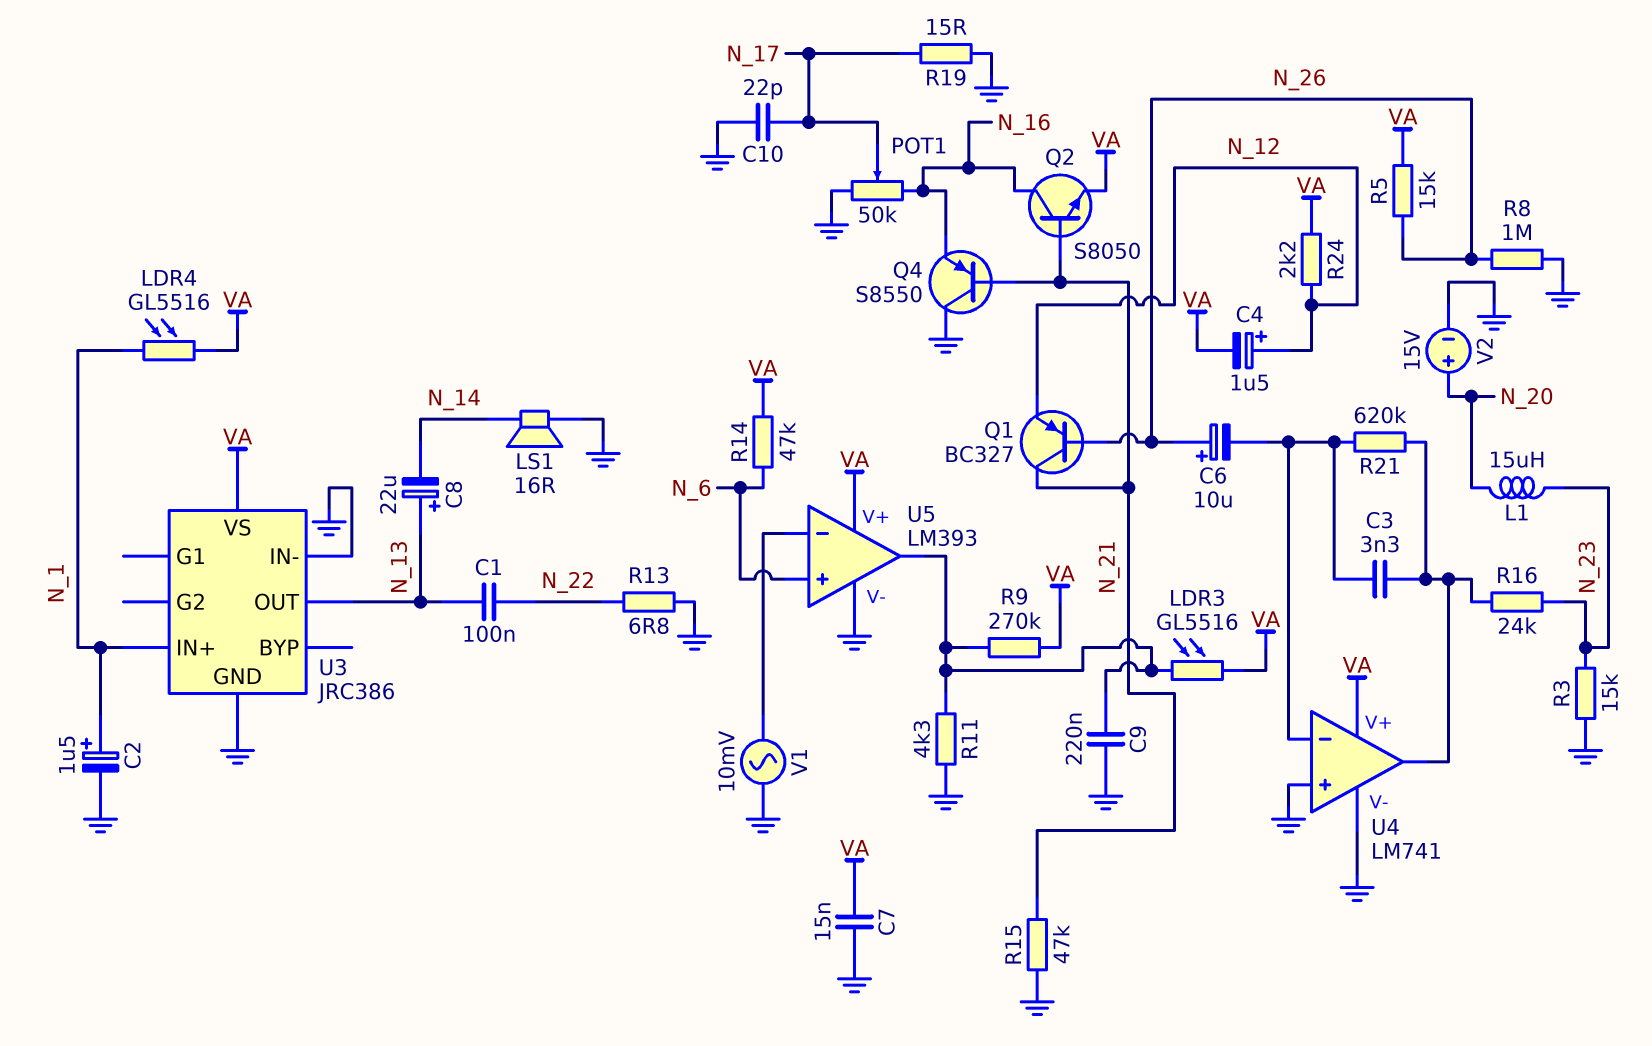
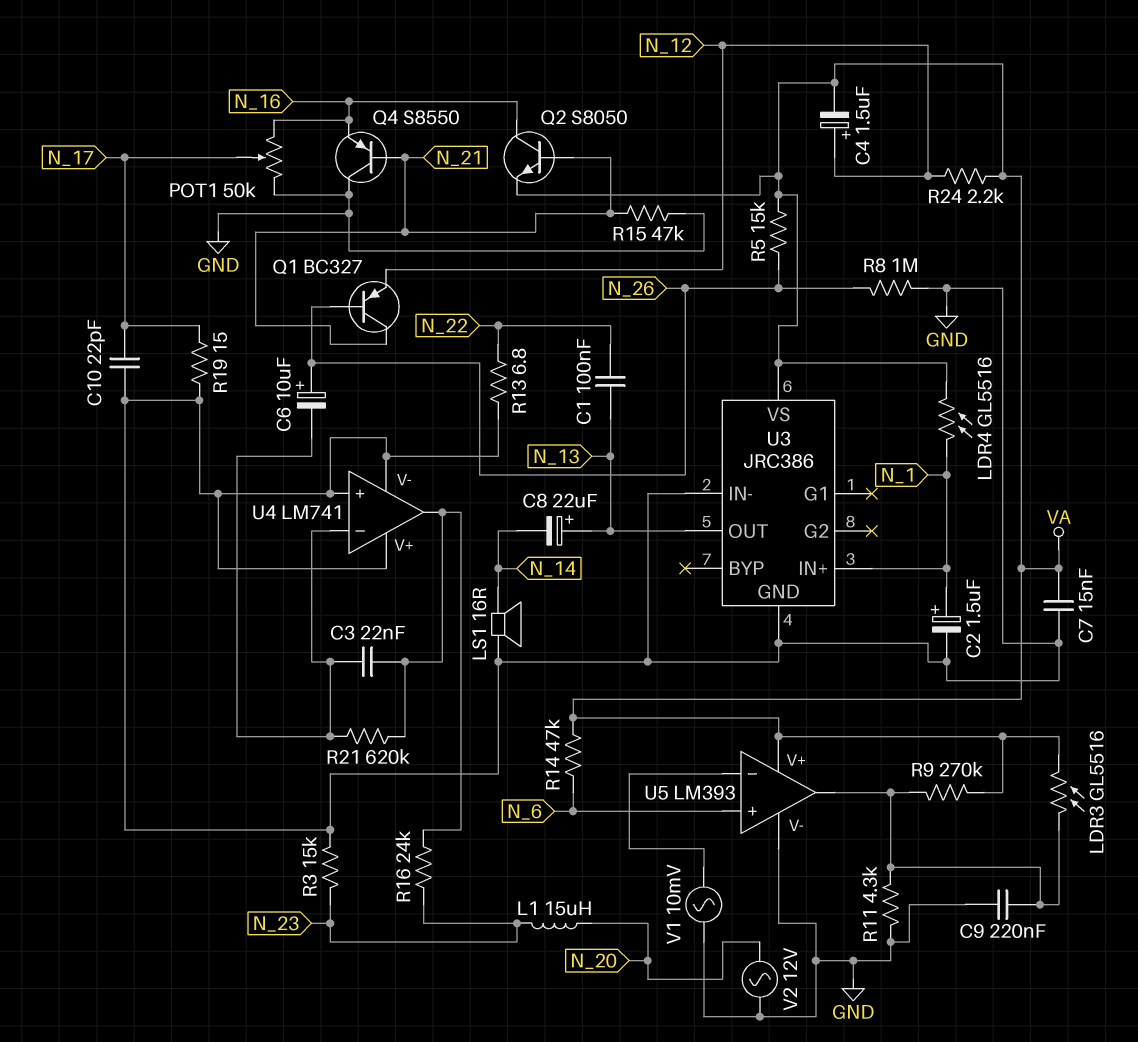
C3: 3.3nF (U4/in-, U4/out) -> 22nF (U4/in-, U4/out)
U4 pin V+: VA -> GND
V2: 15V (plus N_20, minus GND) -> AC 12V (GND, N_20)

